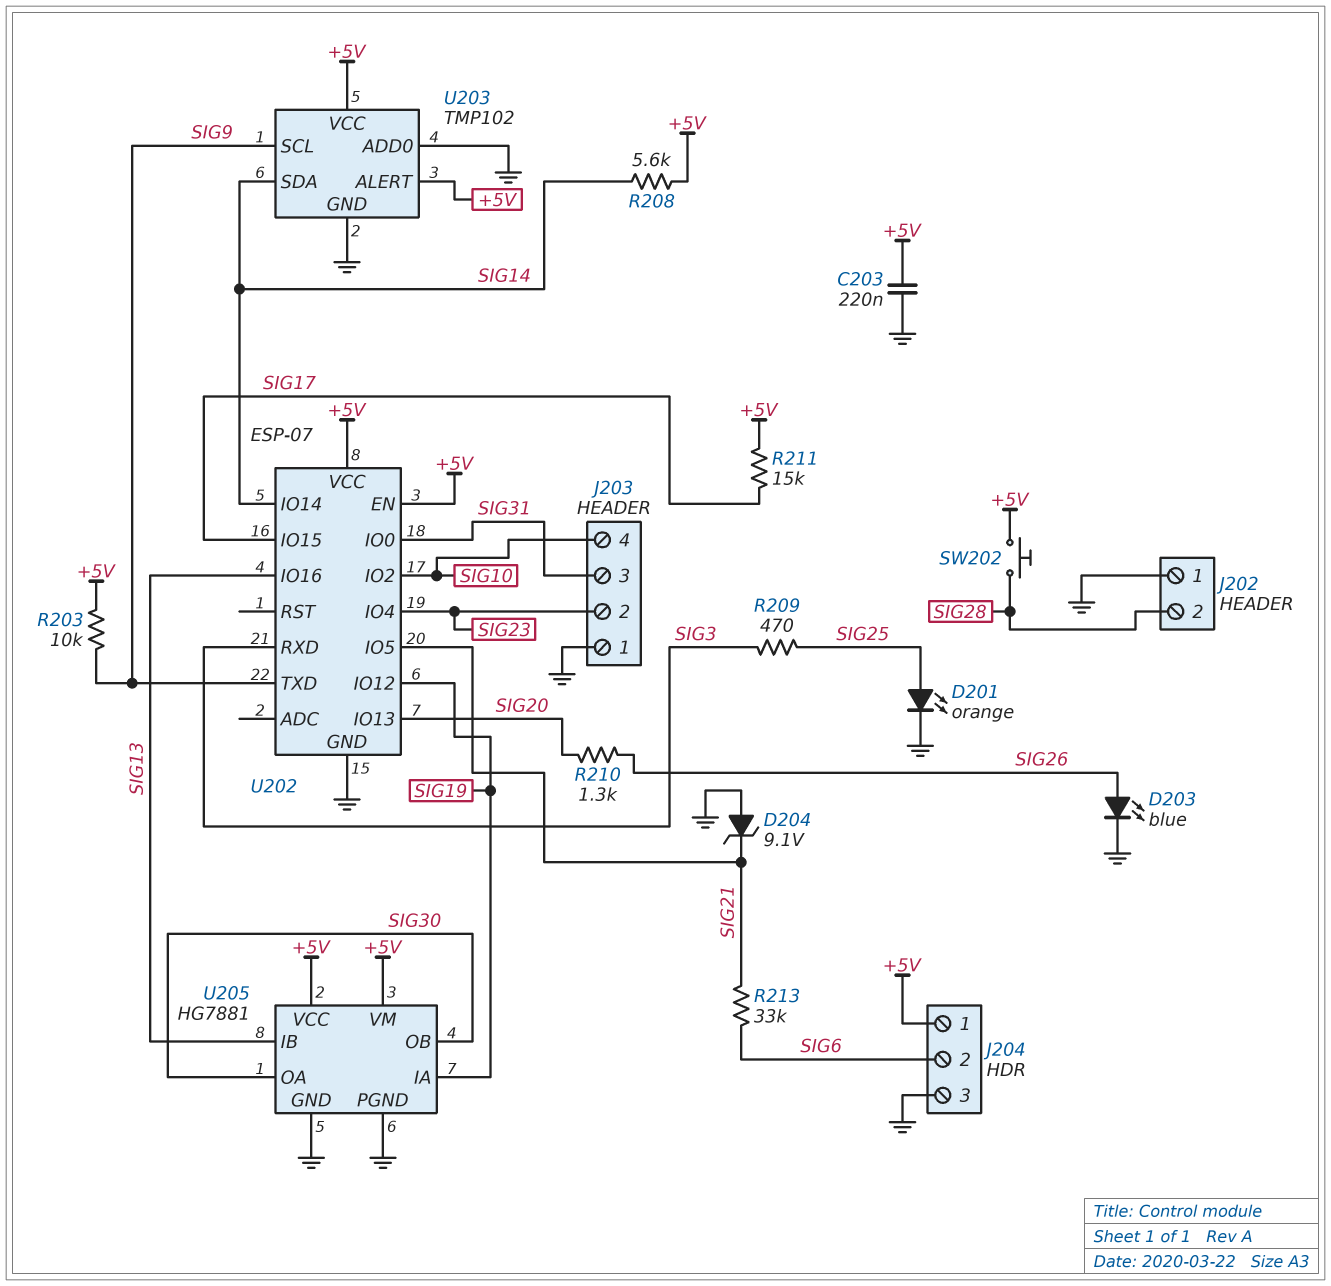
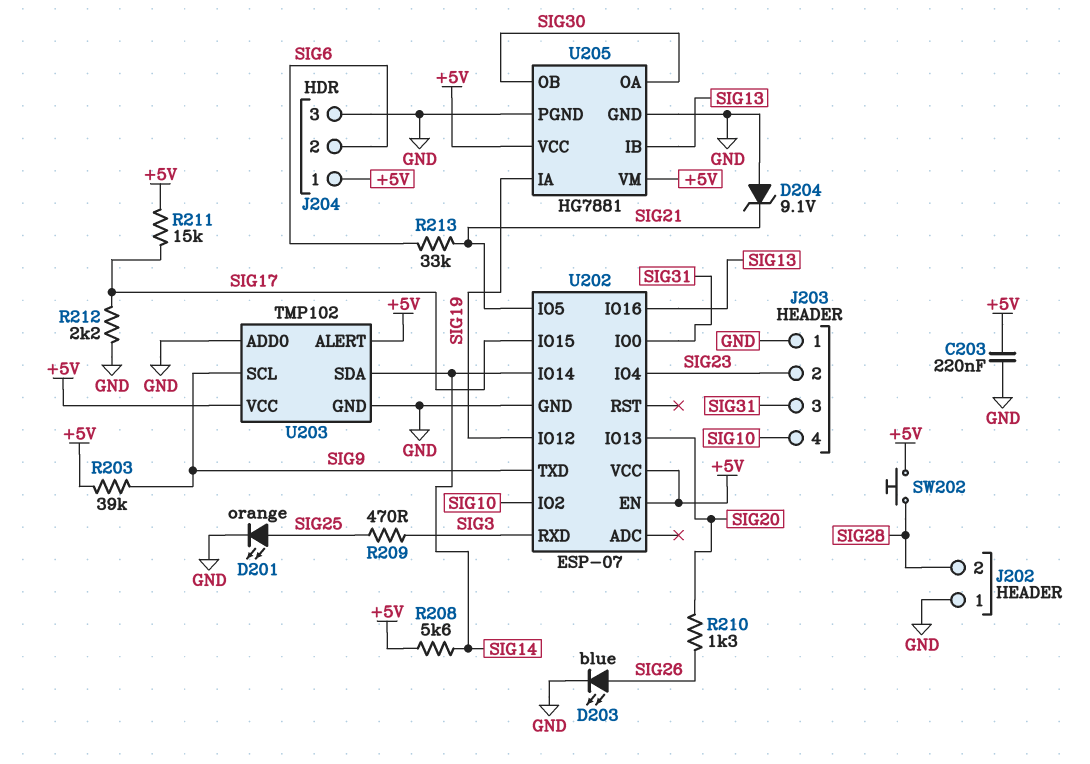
R203: 10k (+5V, SIG9) -> 39k (+5V, SIG9)
R212: none -> 2.2k (GND, SIG17)

